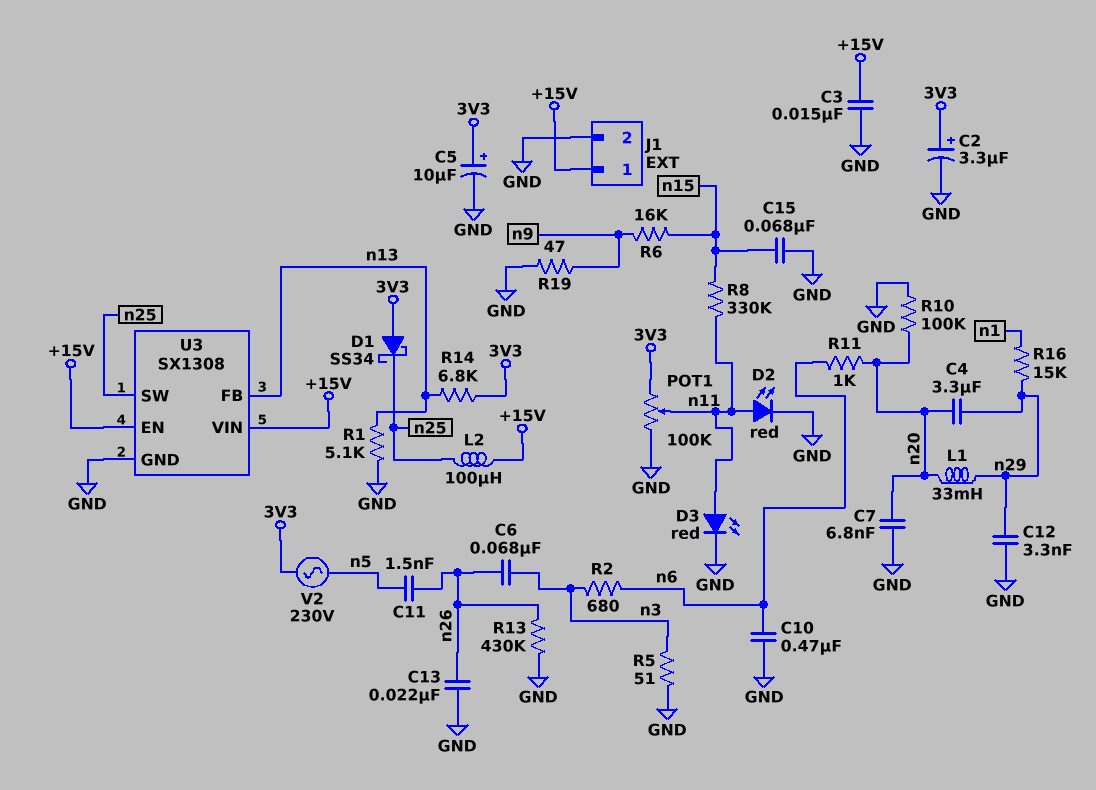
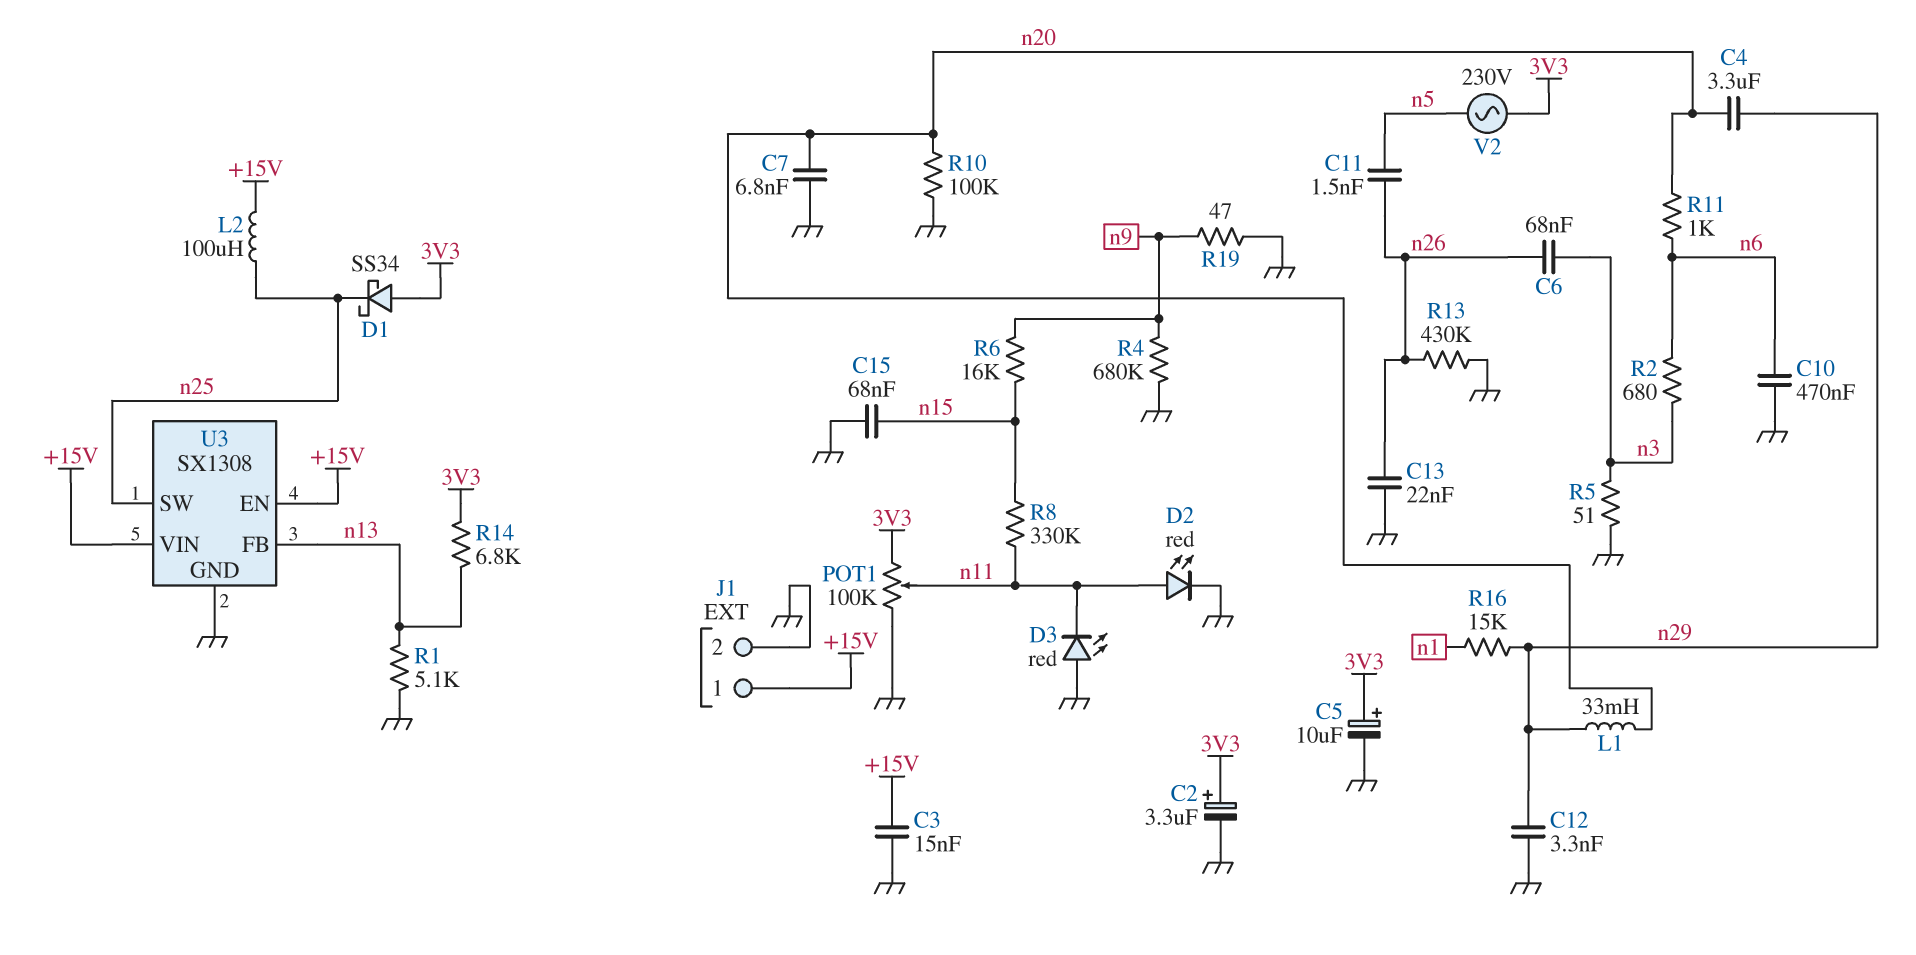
D3: LED red (A n11, K GND) -> LED red (A GND, K n11)
R4: none -> 680k (GND, n9)

